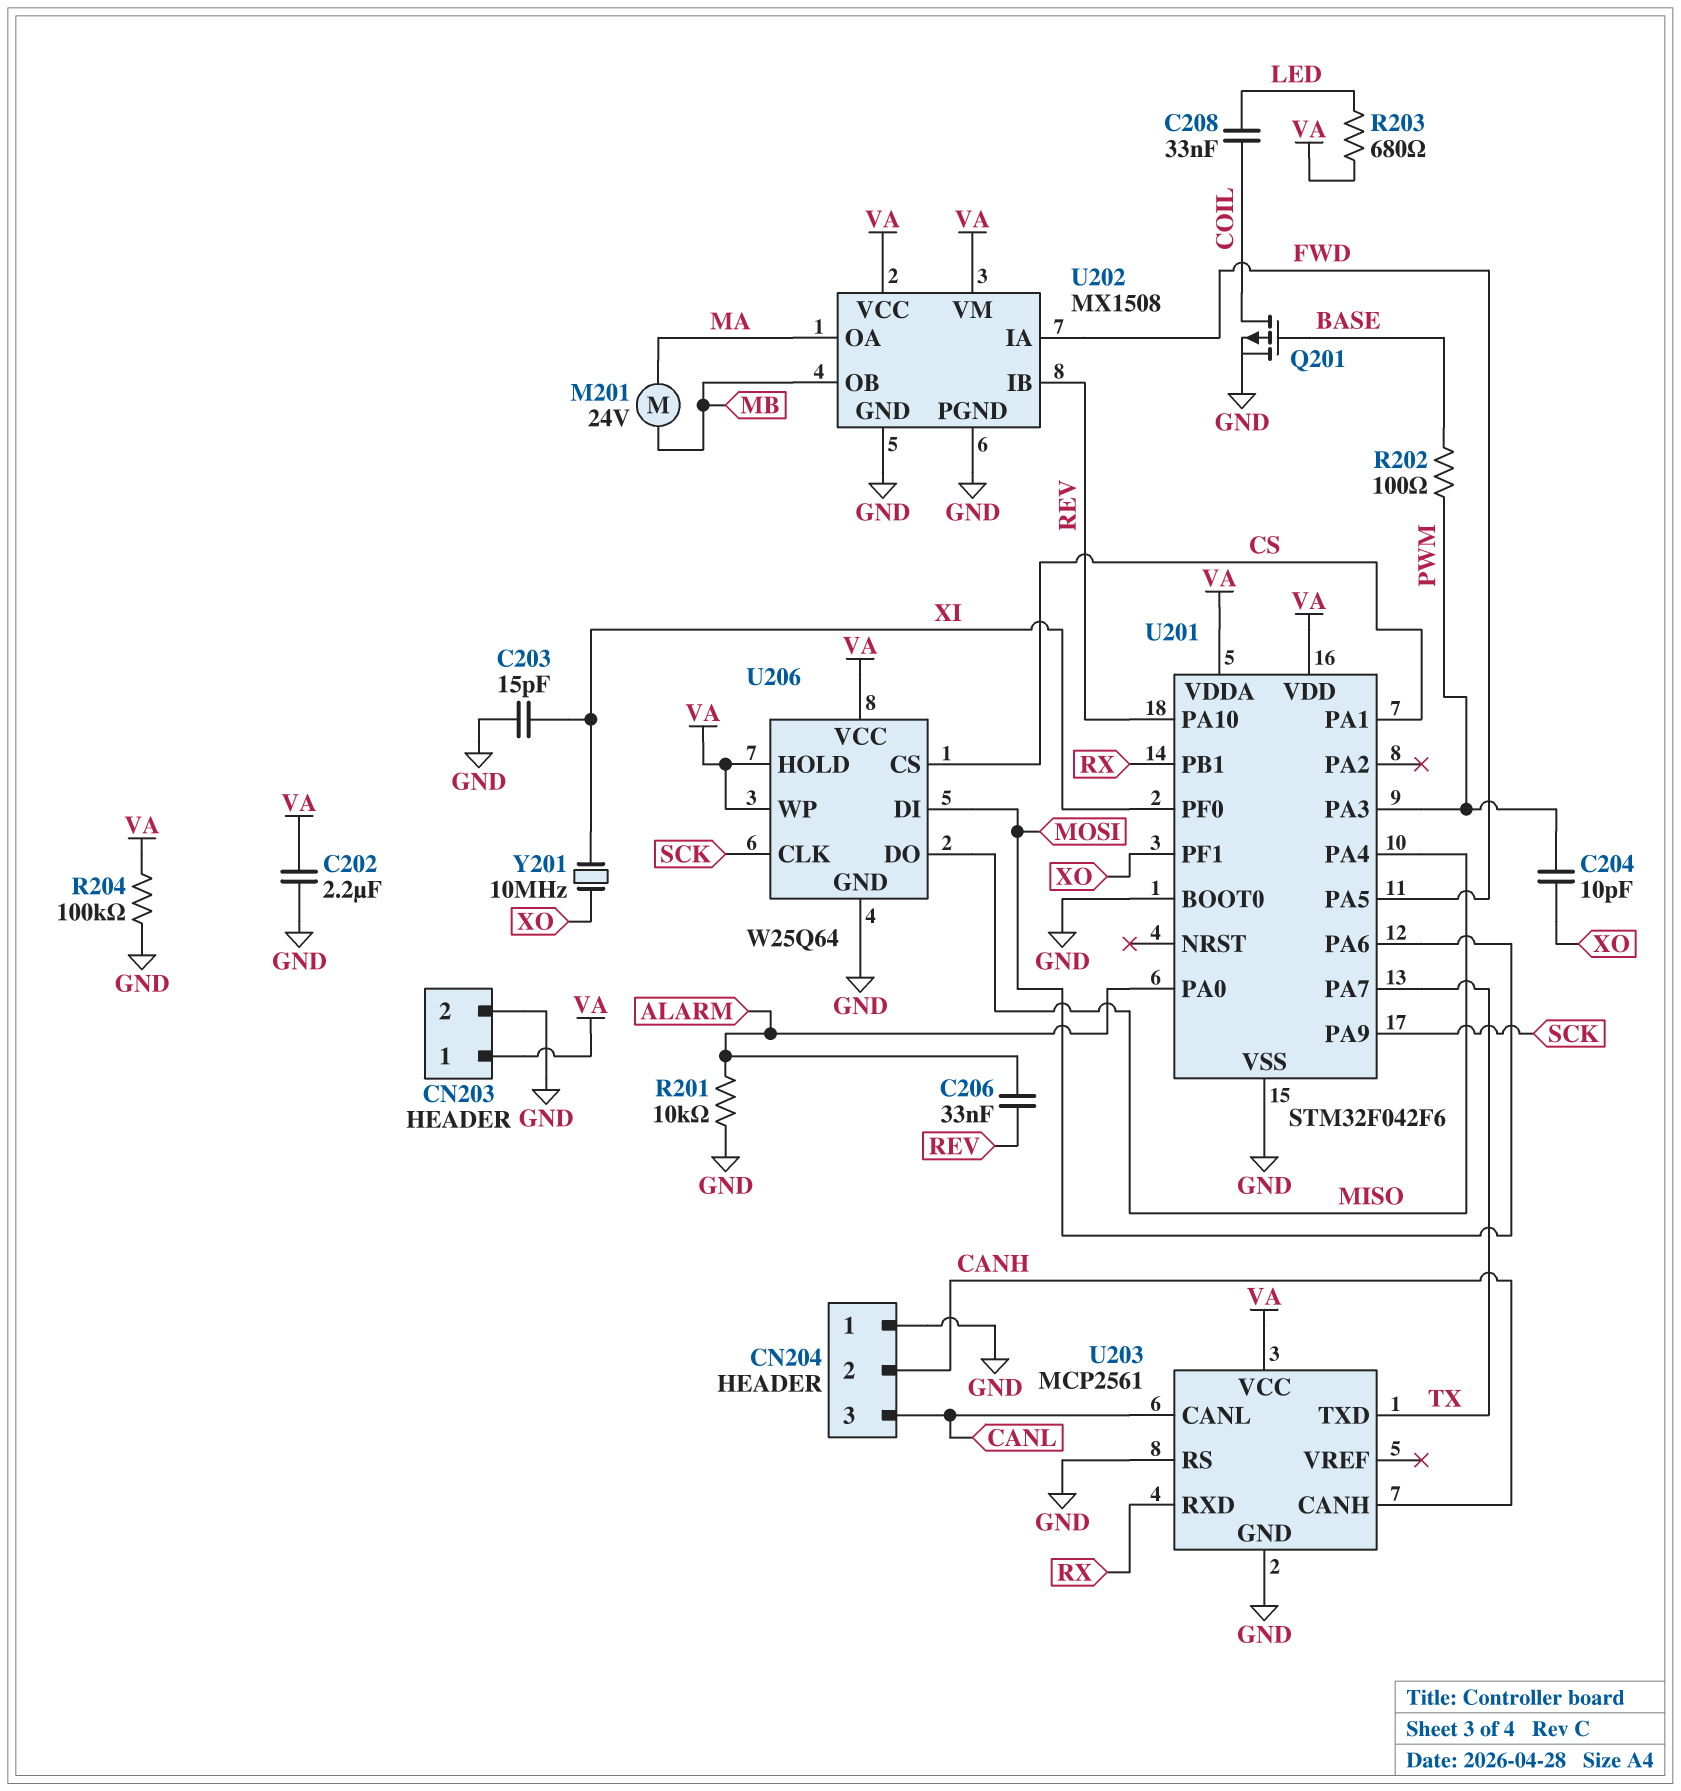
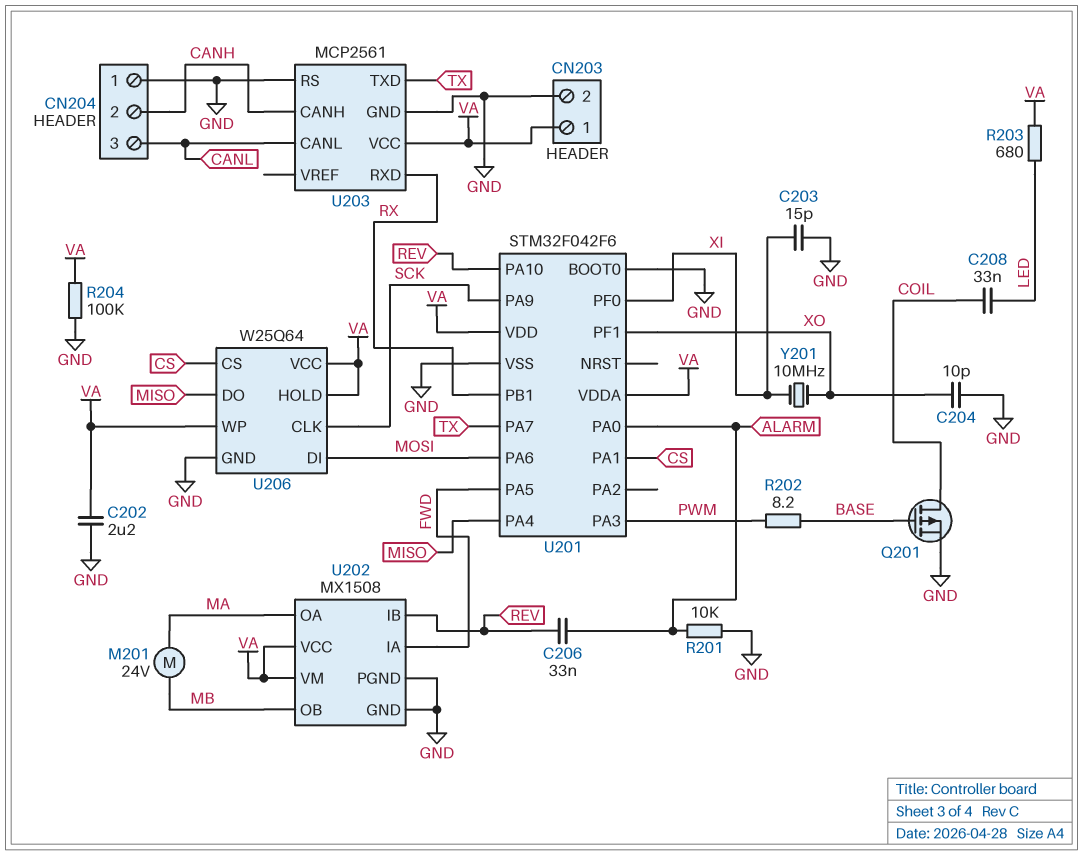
C204: 10pF (PWM, XO) -> 10pF (GND, XO)
R202: 100 (BASE, PWM) -> 8.2 (BASE, PWM)

